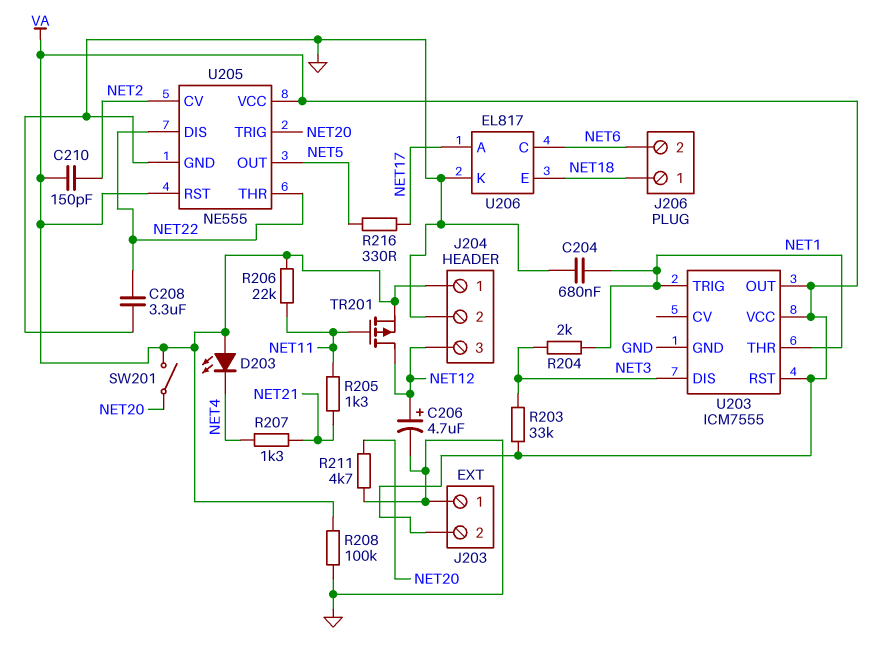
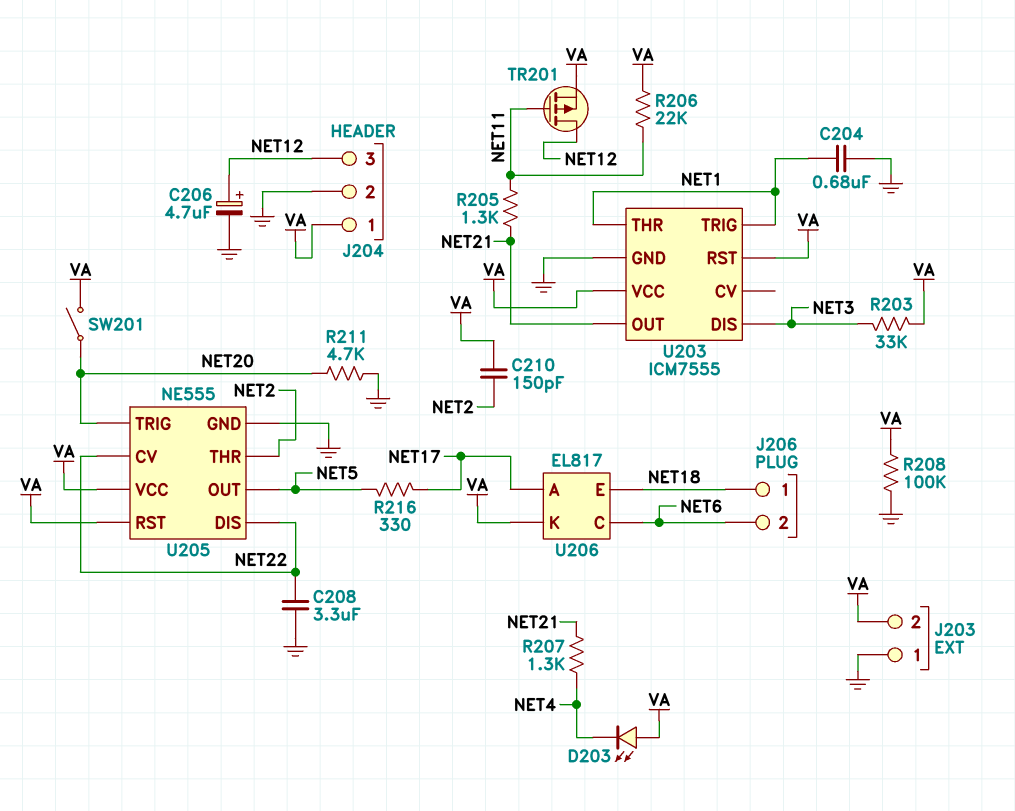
R204: 2k (NET1, NET3) -> none
U203 pin OUT: VA -> NET21
U205 pin CV: NET2 -> NET22
U205 pin THR: NET22 -> NET2
U206 pin K: GND -> VA

